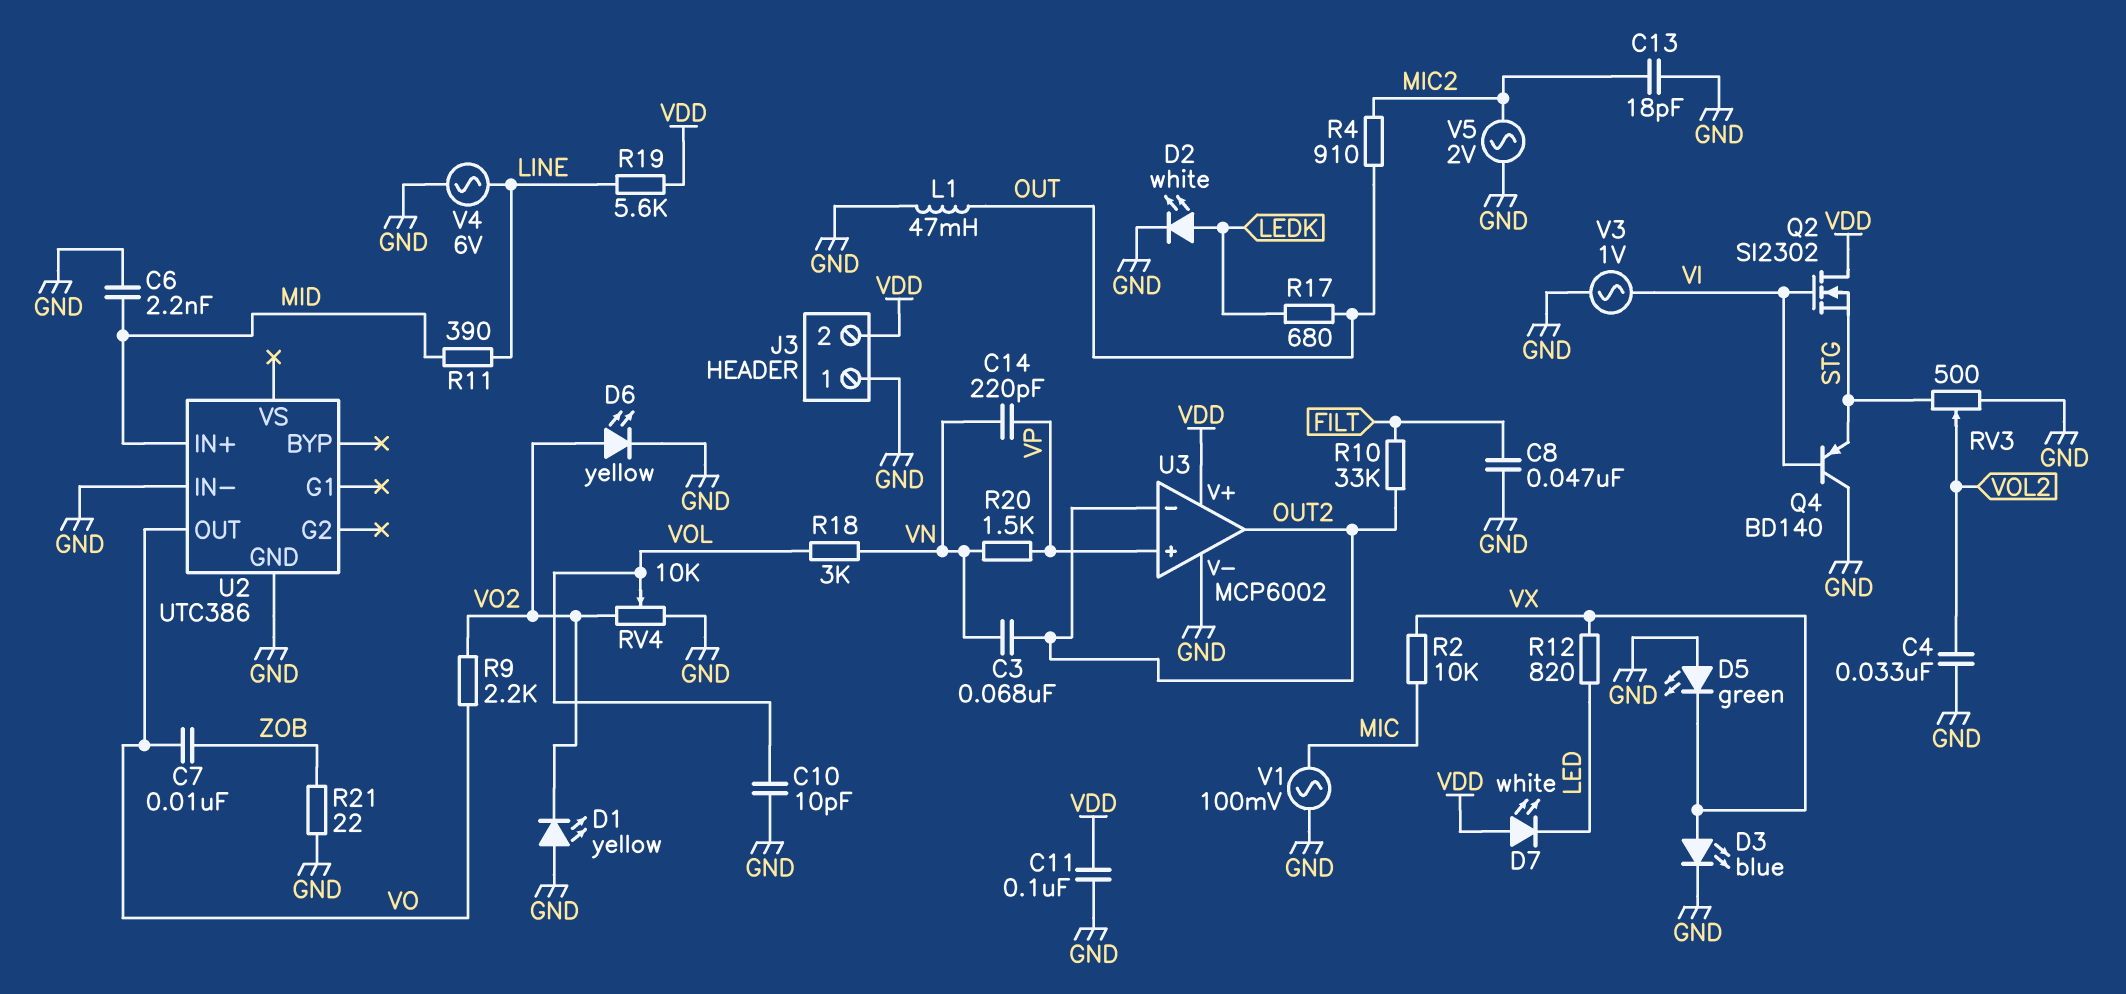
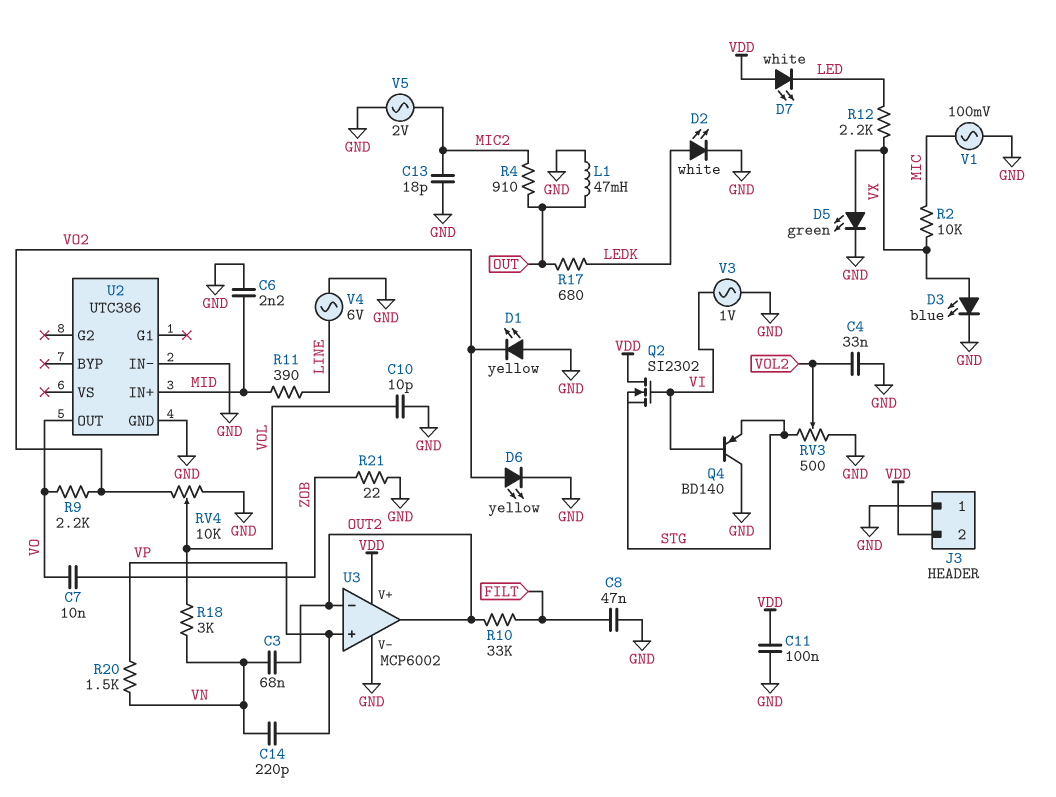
D5: LED green (A GND, K VX) -> LED green (A VX, K GND)
R12: 820 (LED, VX) -> 2.2k (LED, VX)
R19: 5.6k (LINE, VDD) -> none

